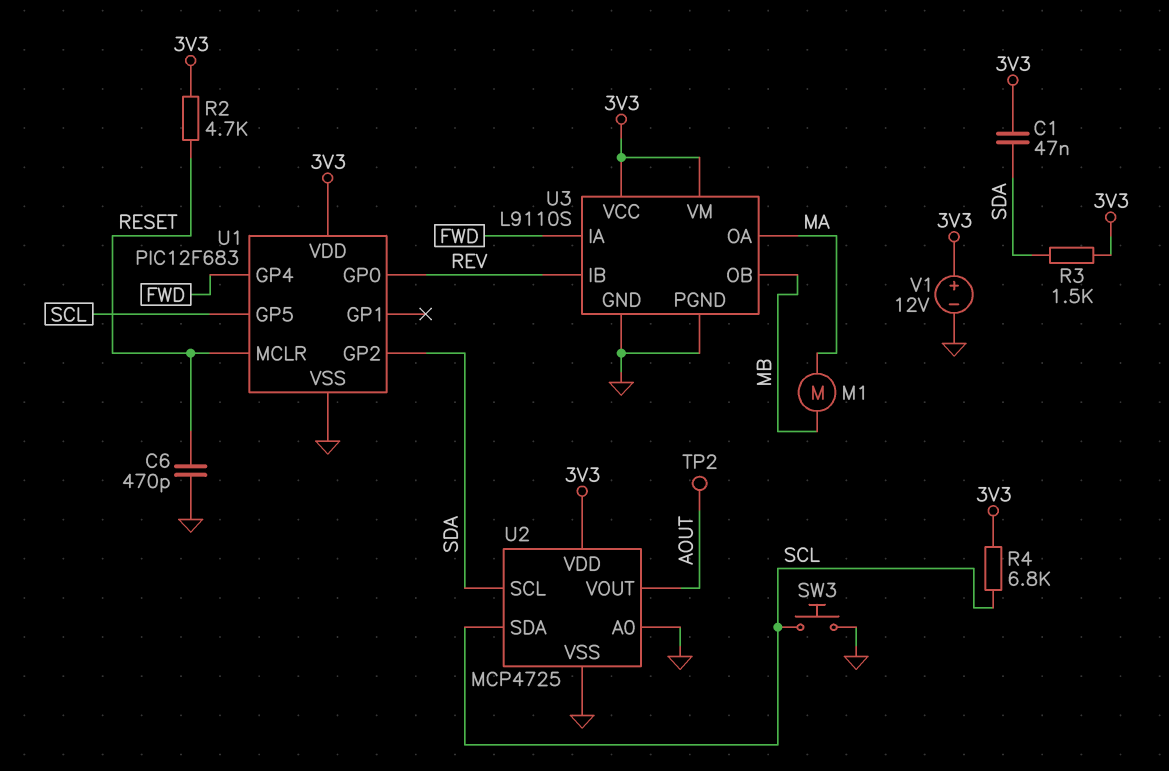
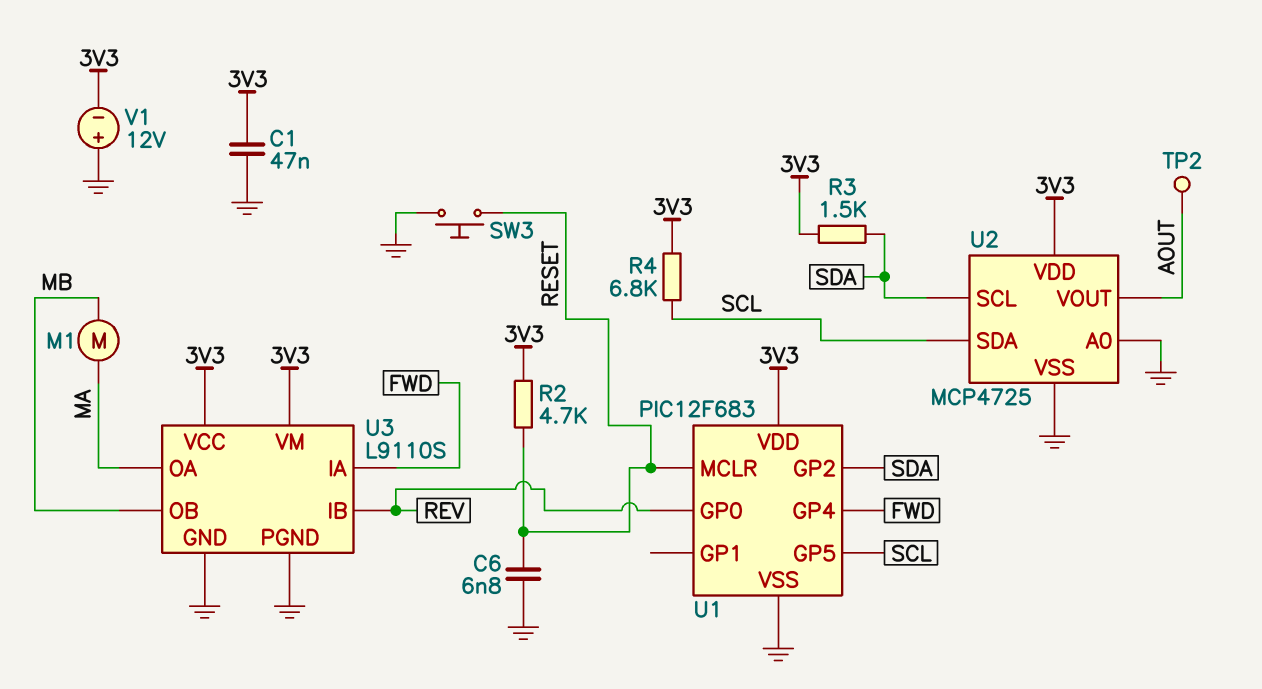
C1: 47nF (3V3, SDA) -> 47nF (3V3, GND)
C6: 470pF (GND, RESET) -> 6.8nF (GND, RESET)
SW3: button (GND, SCL) -> button (GND, RESET)
V1: 12V (plus 3V3, minus GND) -> 12V (plus GND, minus 3V3)

